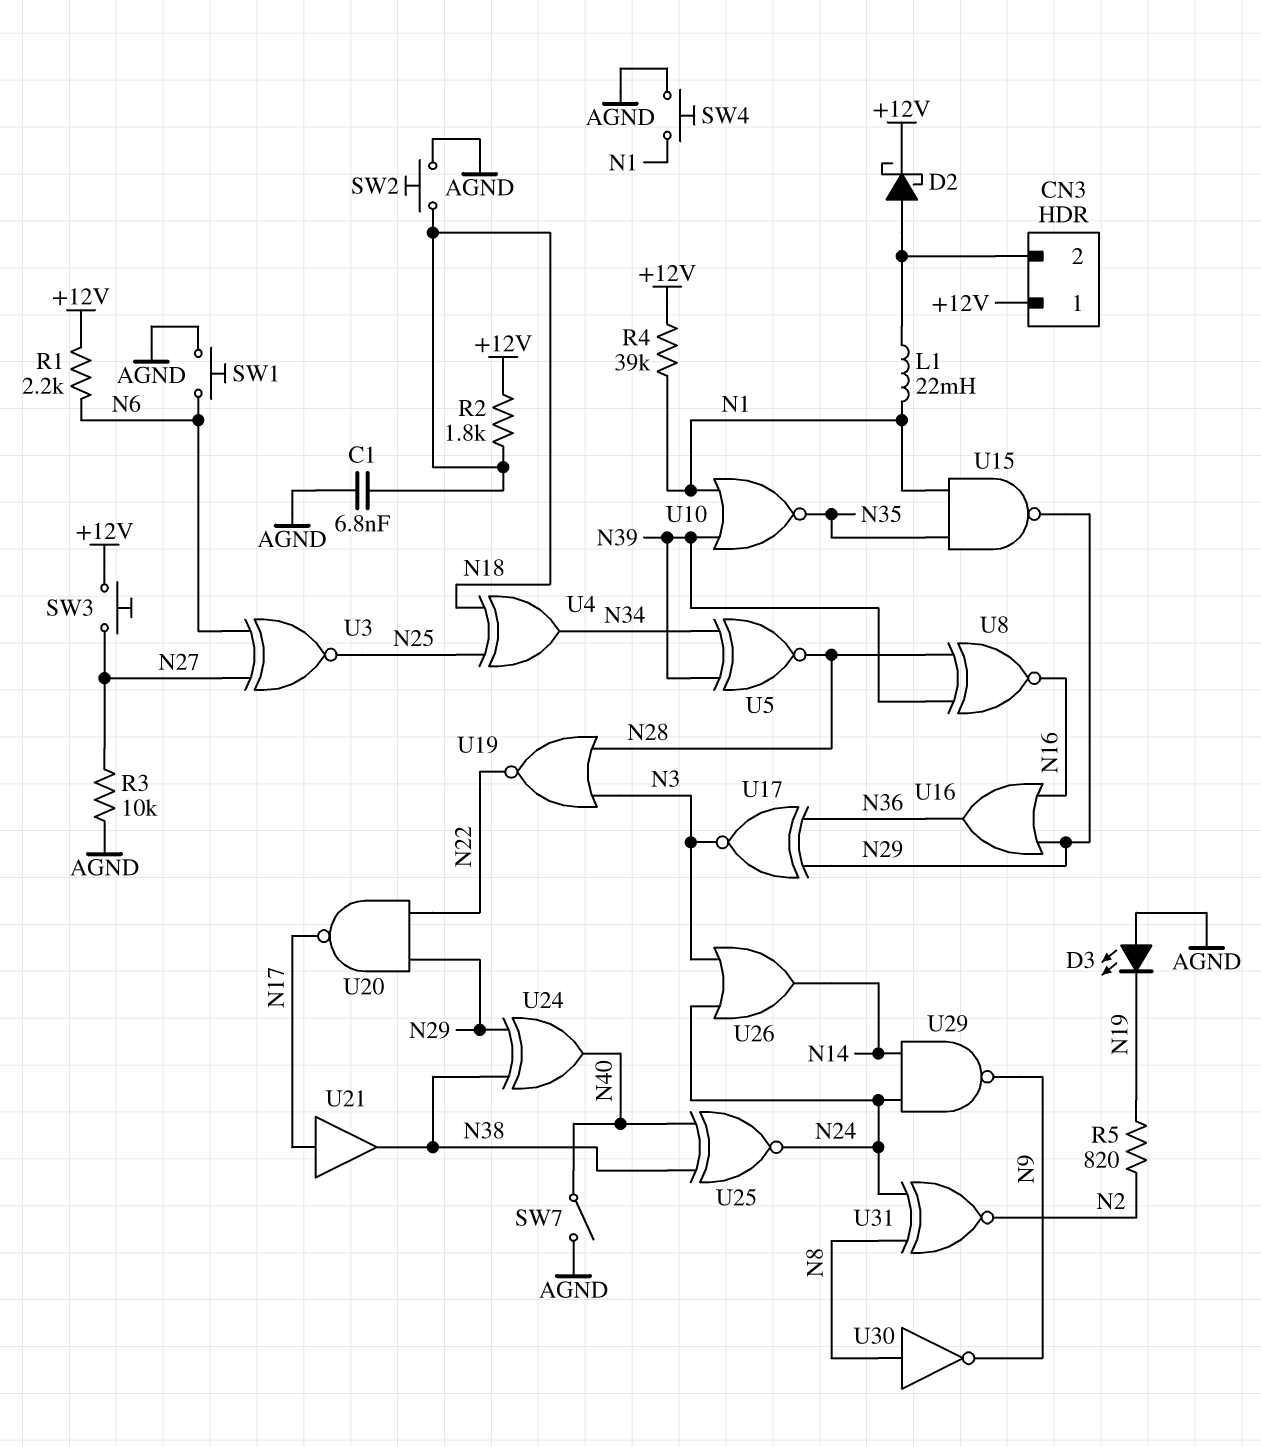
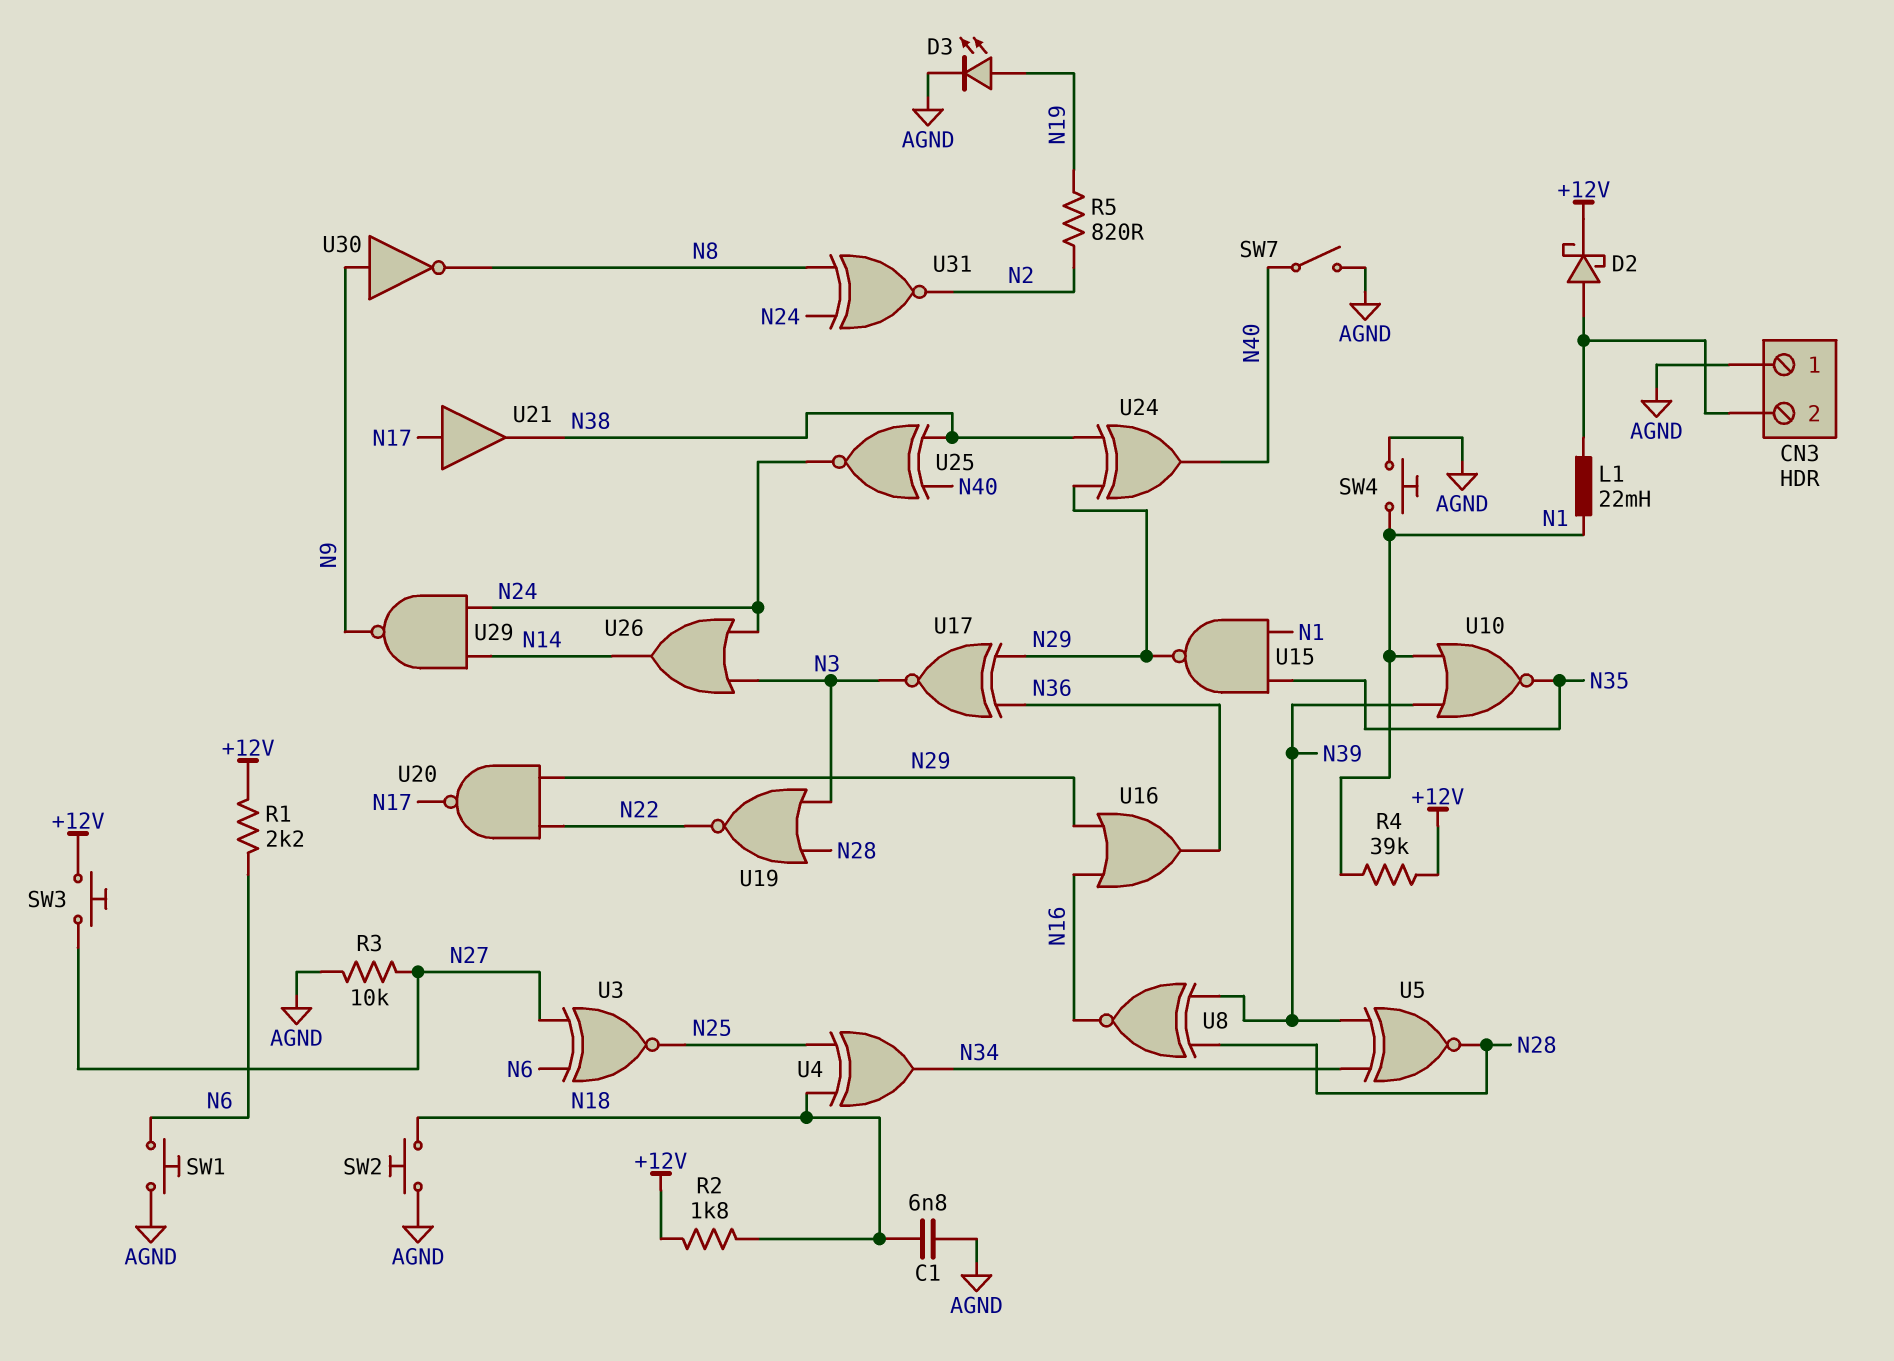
CN3 pin 1: +12V -> AGND
D3: LED (A AGND, K N19) -> LED (A N19, K AGND)
U30: NOT (in N8, out N9) -> NOT (in N9, out N8)

